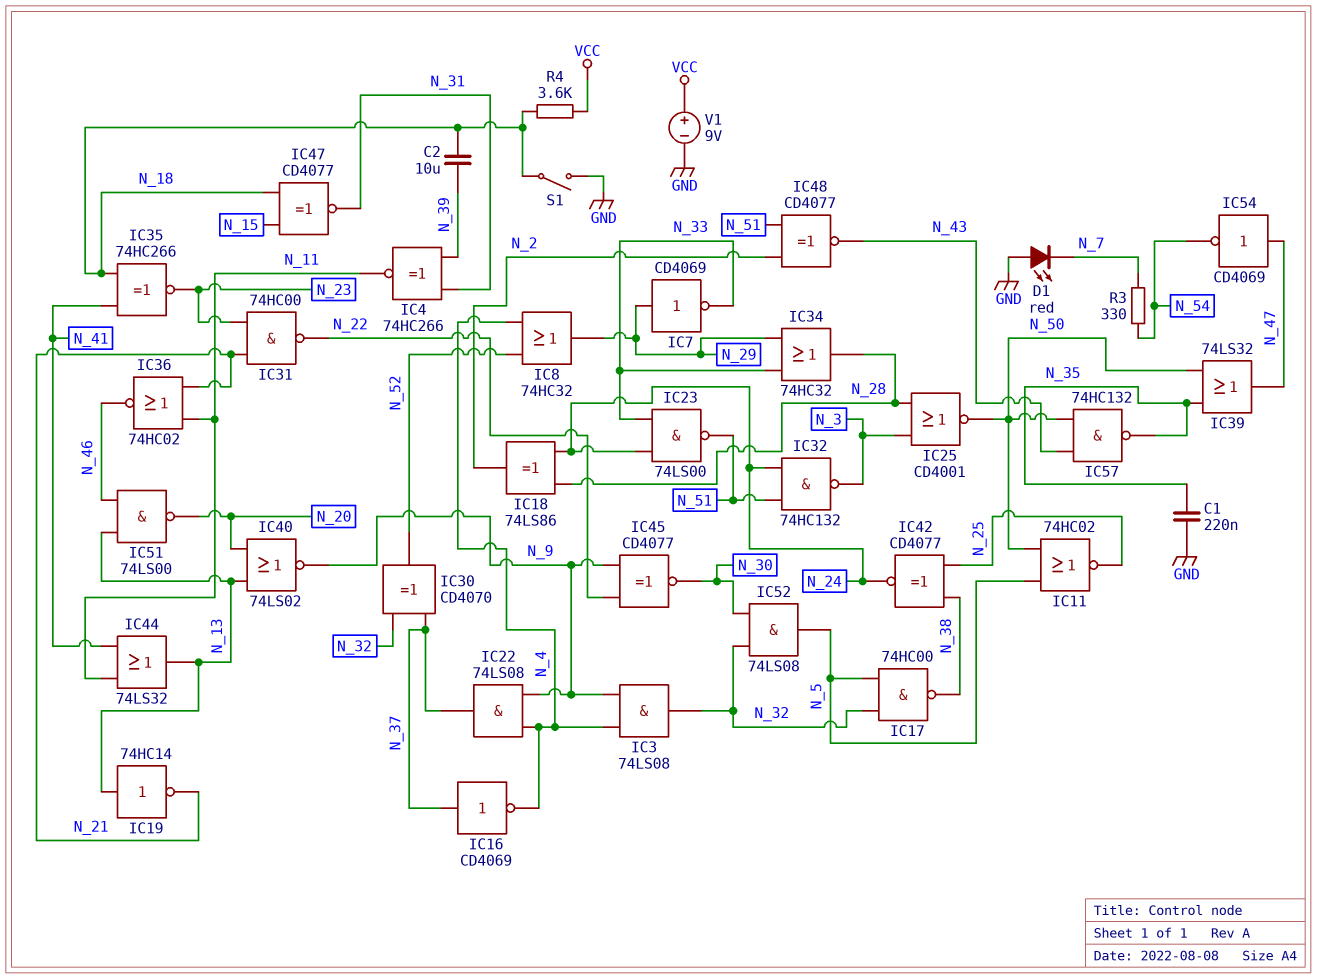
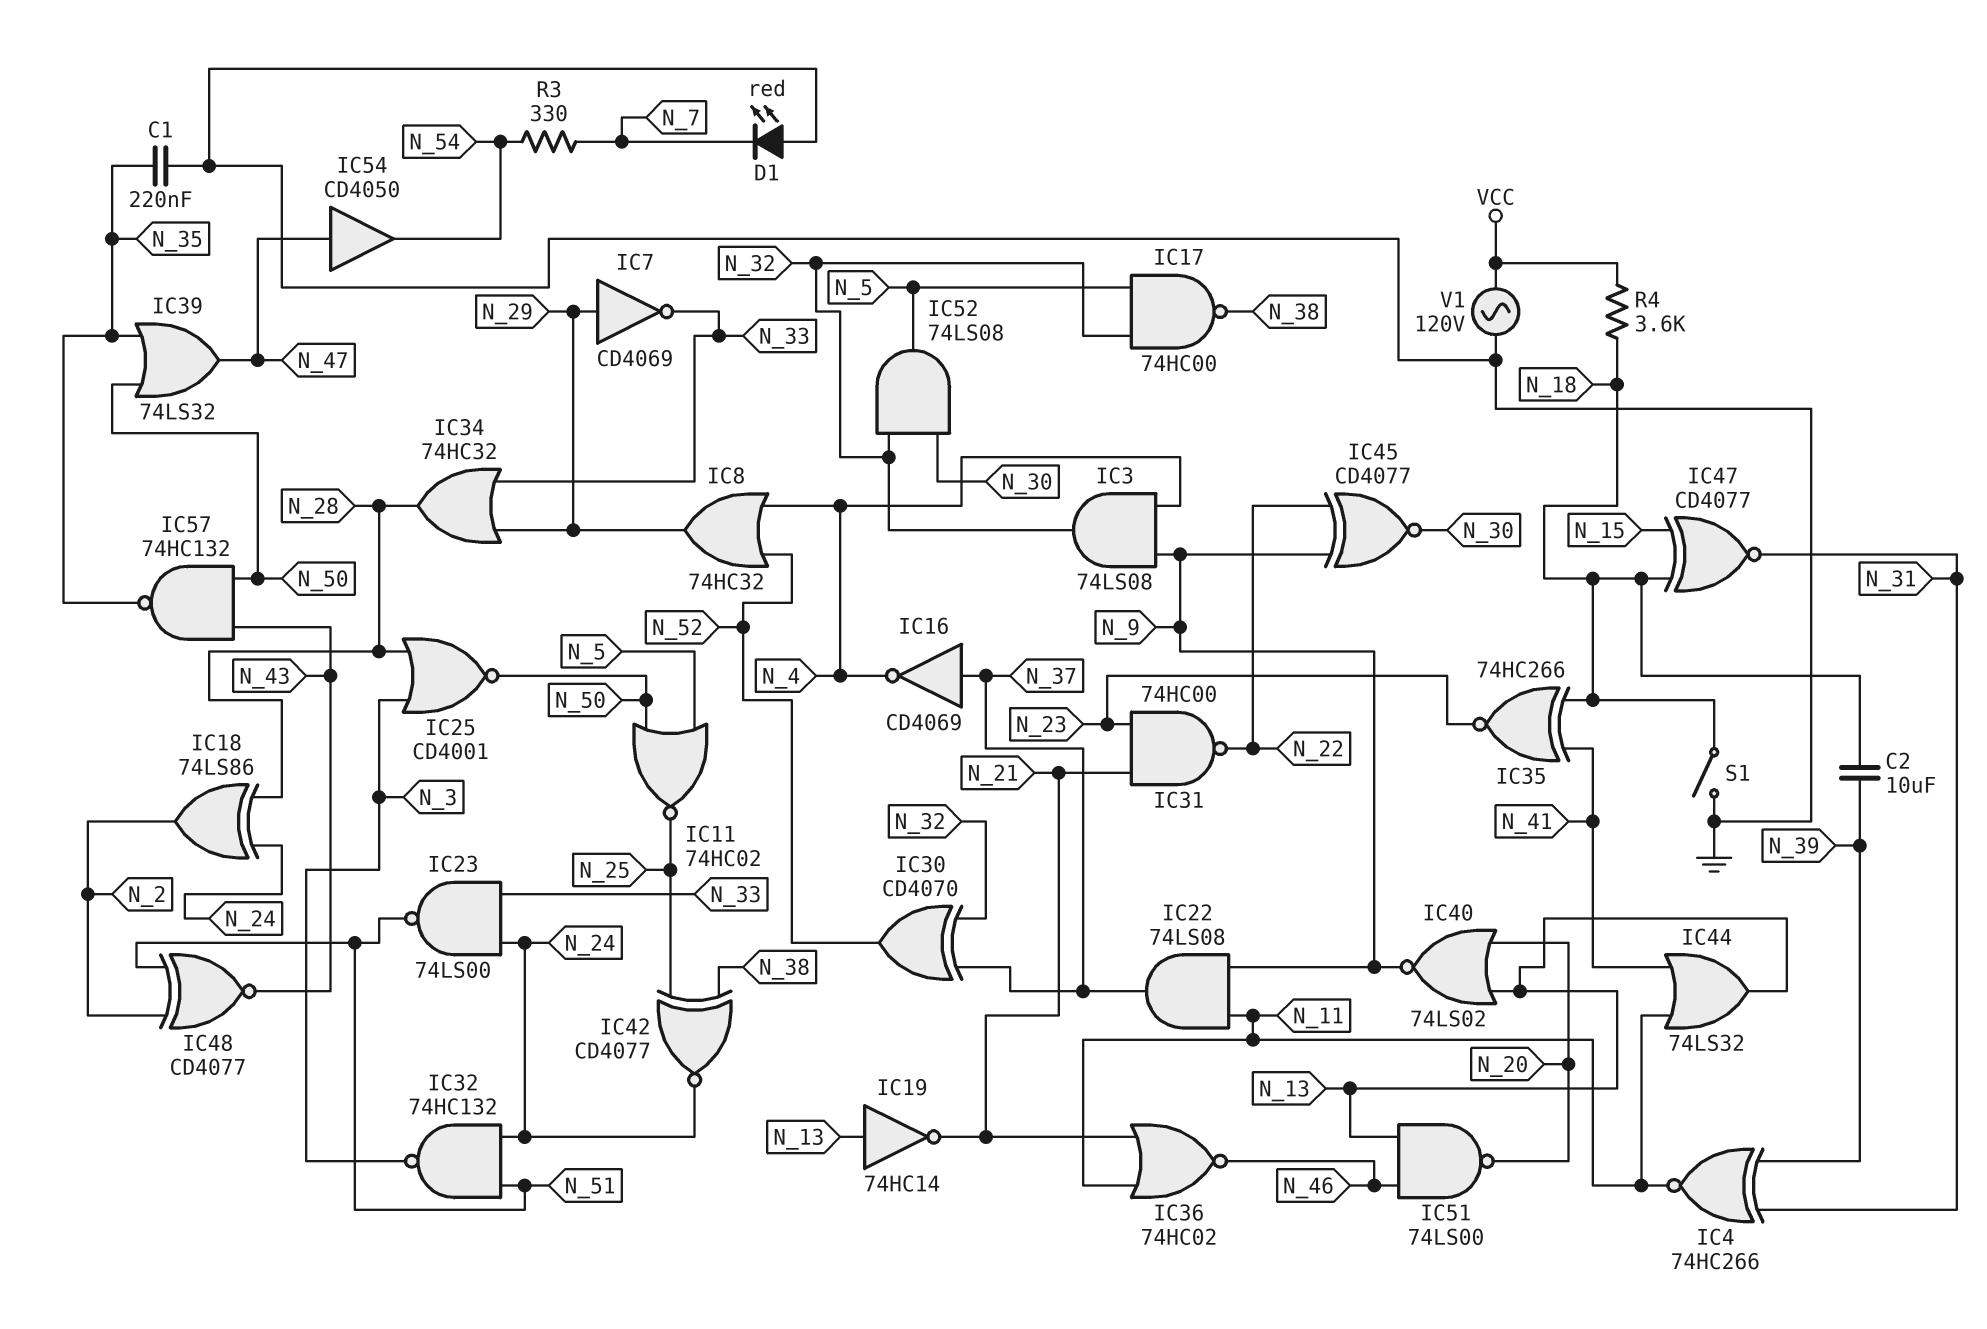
IC22: AND 74LS08 (in N_4, in N_9, out N_37) -> AND 74LS08 (in N_9, in N_11, out N_37)
IC54: NOT CD4069 (in N_47, out N_54) -> buffer CD4050 (in N_47, out N_54)
V1: 9V (plus VCC, minus GND) -> AC 120V (GND, VCC)

